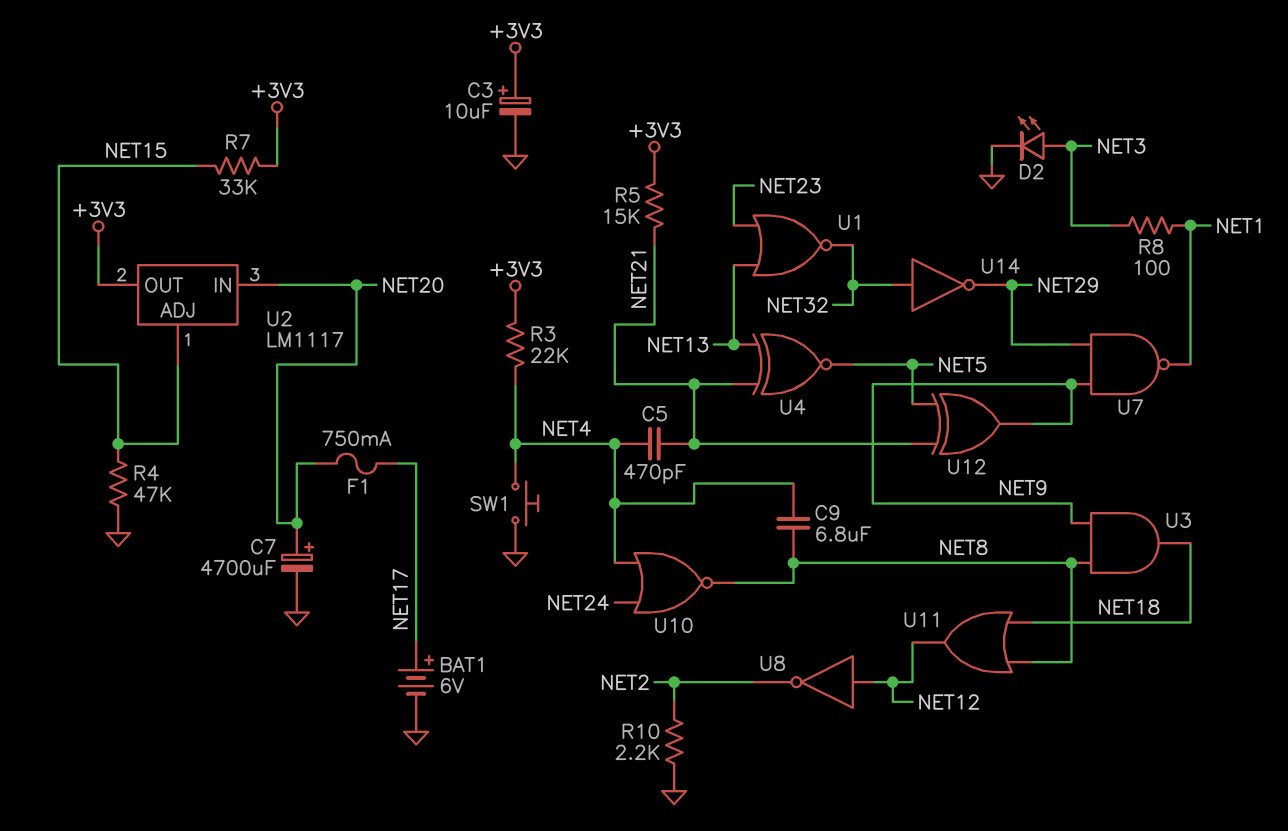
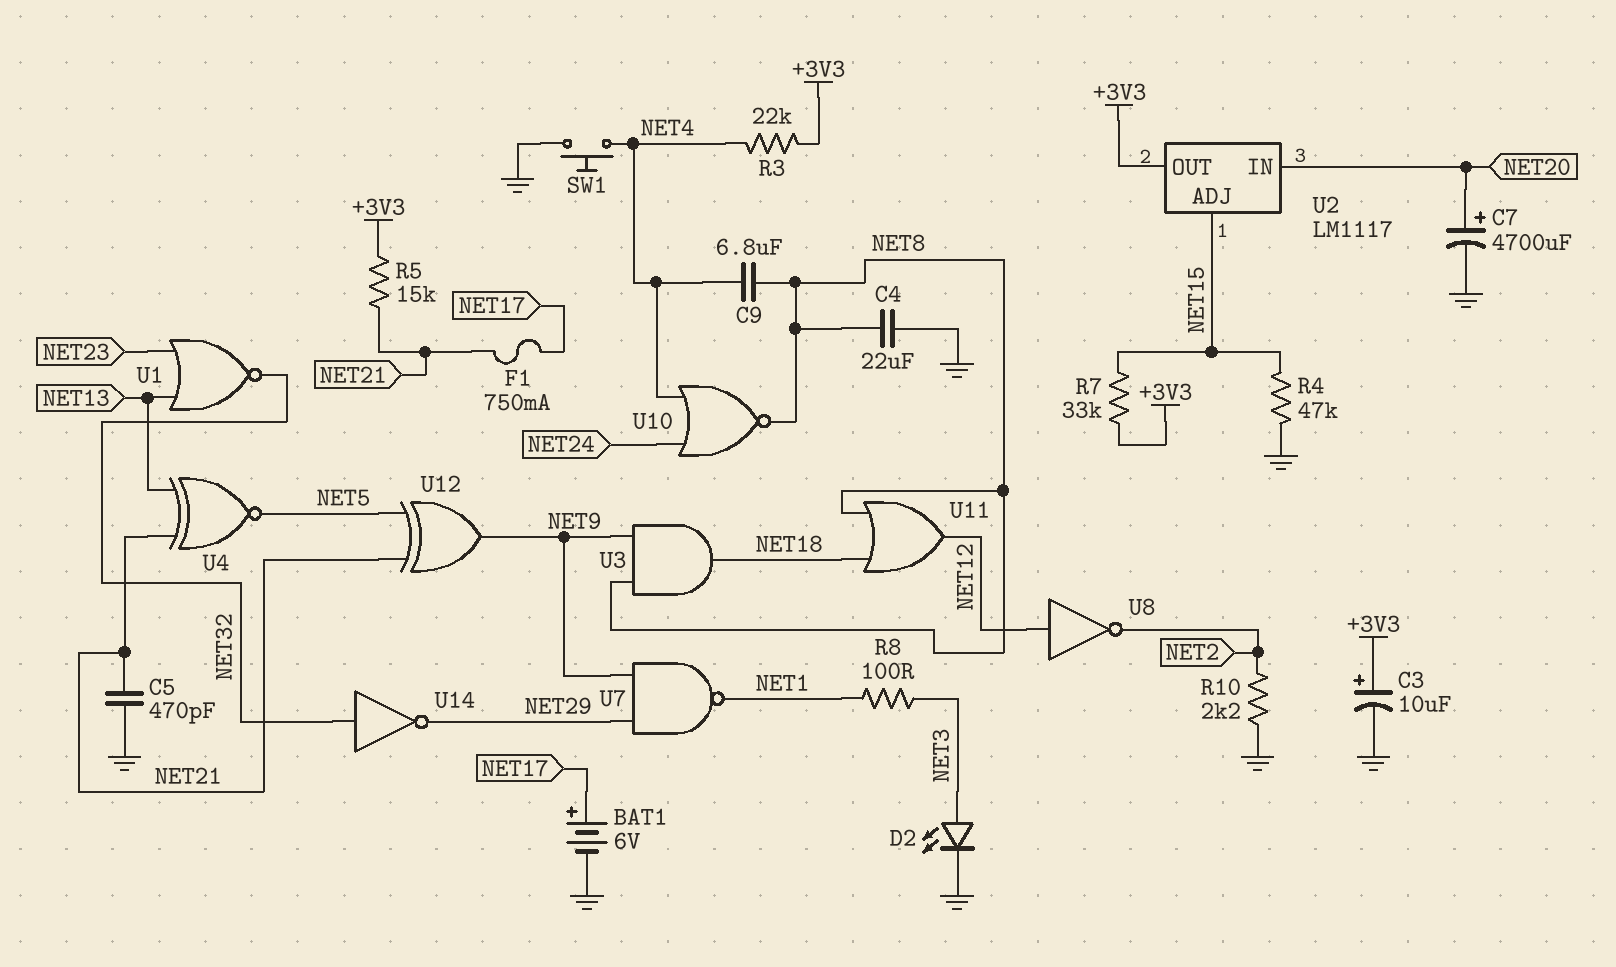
C4: none -> 22uF (GND, NET8)
C5: 470pF (NET4, NET21) -> 470pF (GND, NET21)
F1: 750mA (NET17, NET20) -> 750mA (NET17, NET21)

